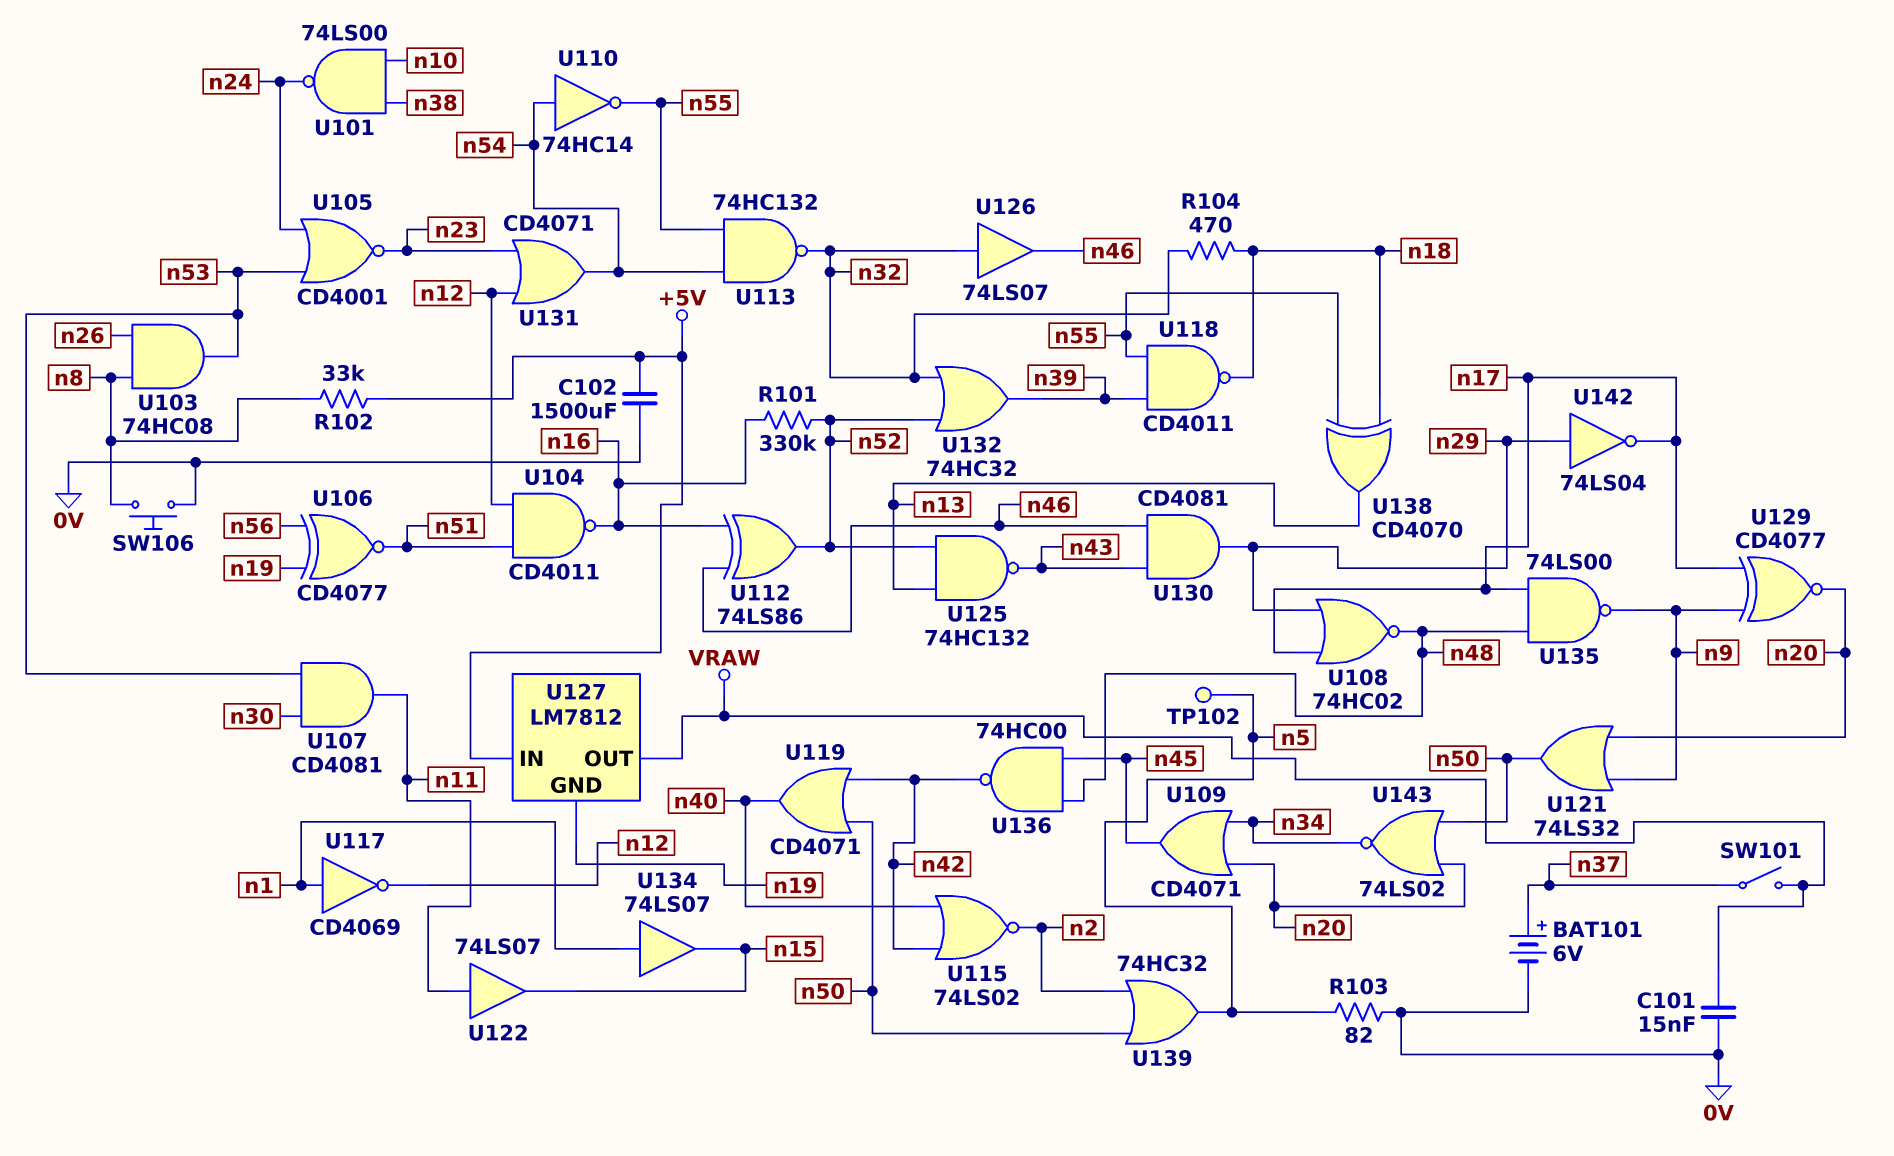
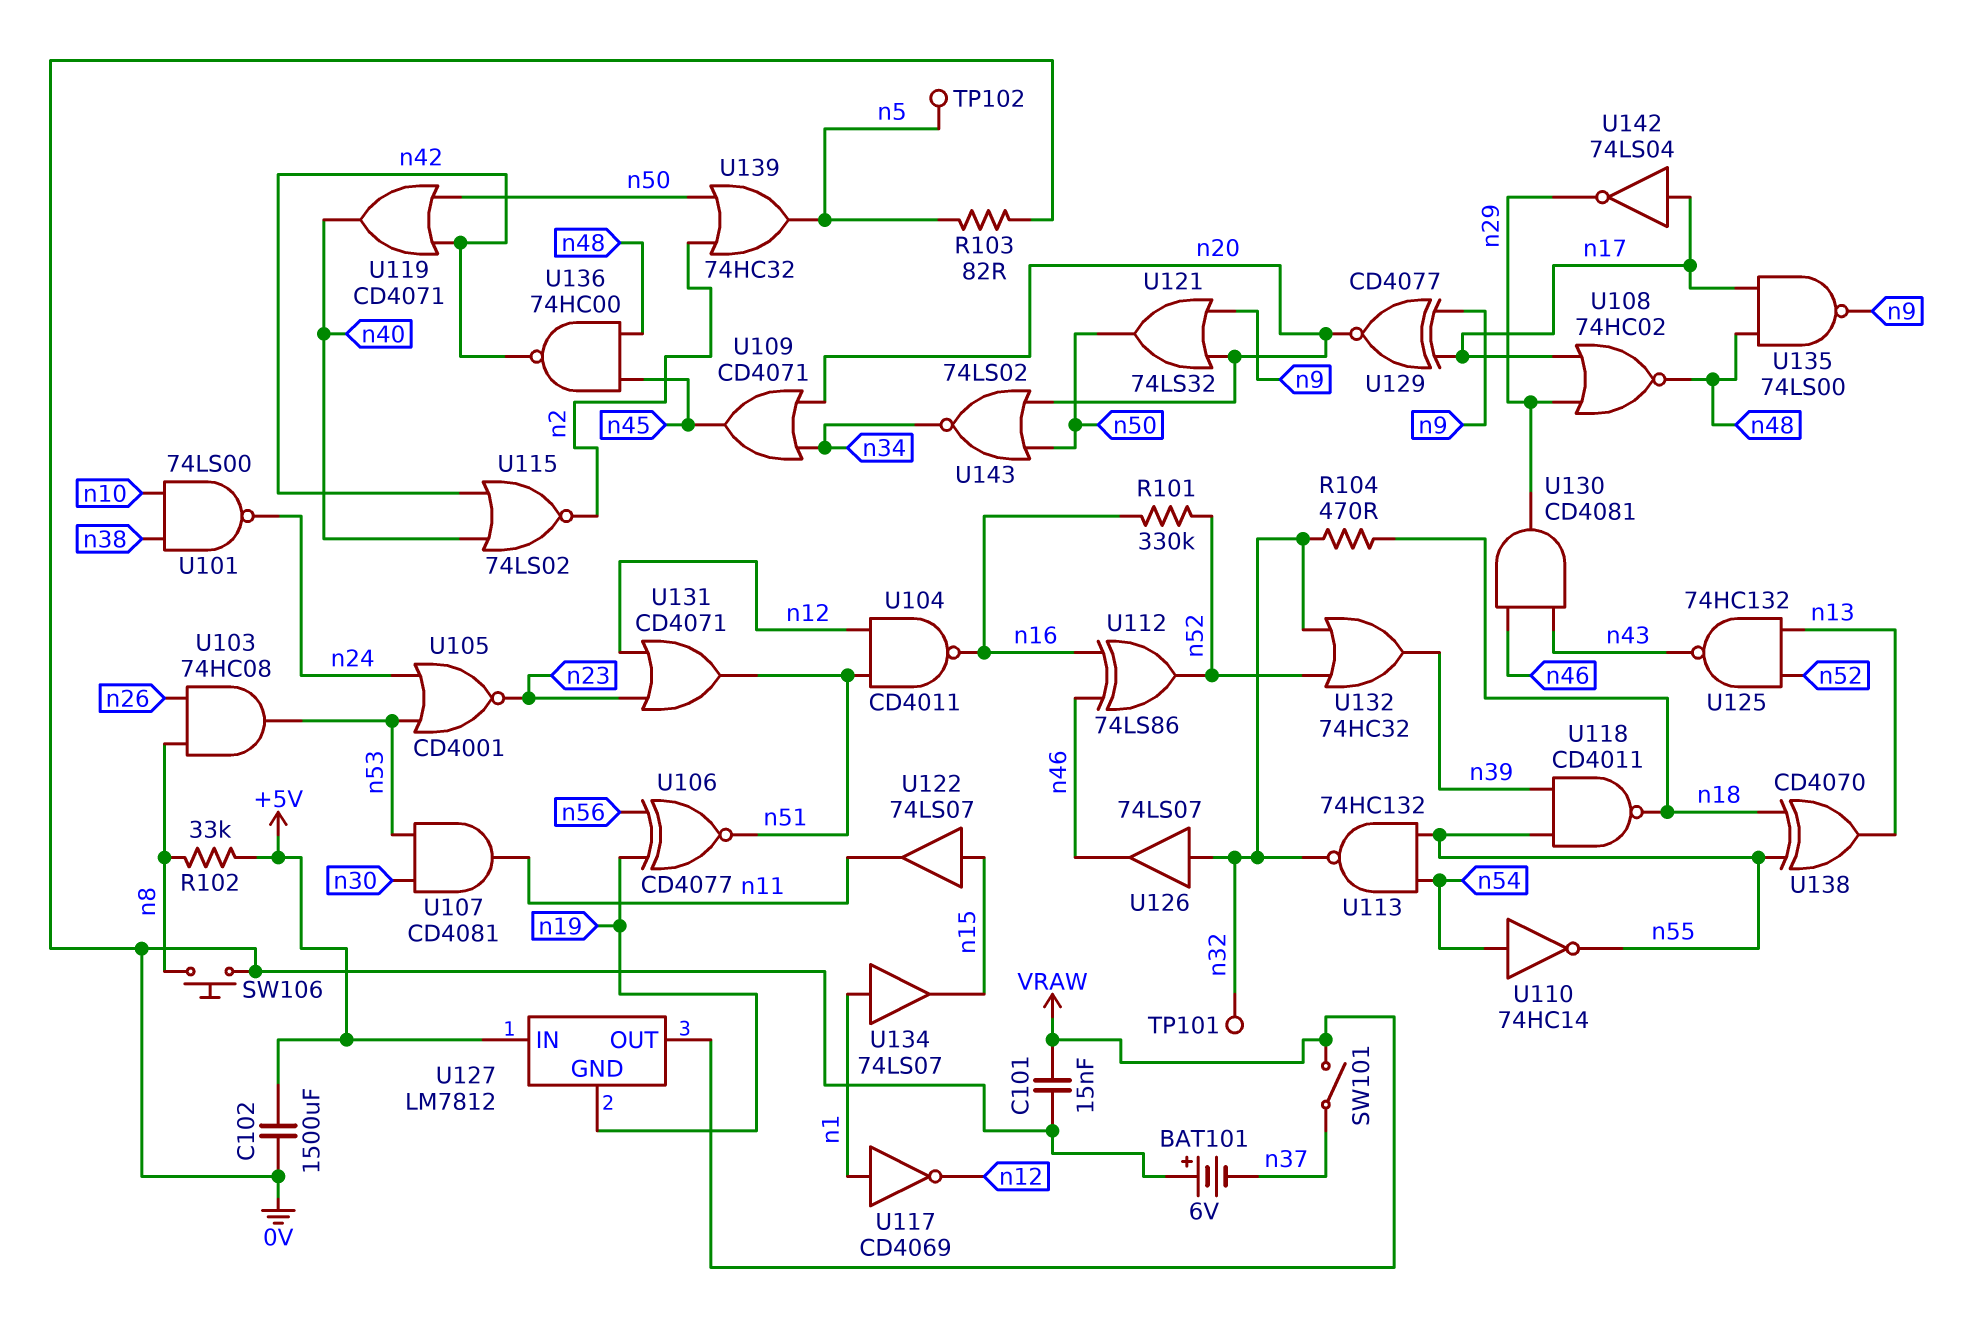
BAT101: 6V (plus n37, minus 0V) -> 6V (plus 0V, minus n37)
TP101: none -> test point (n32)
U122: buffer 74LS07 (in n11, out n15) -> buffer 74LS07 (in n15, out n11)
U131: OR CD4071 (in n12, in n23, out n54) -> OR CD4071 (in n12, in n23, out n51)
U142: NOT 74LS04 (in n29, out n17) -> NOT 74LS04 (in n17, out n29)

